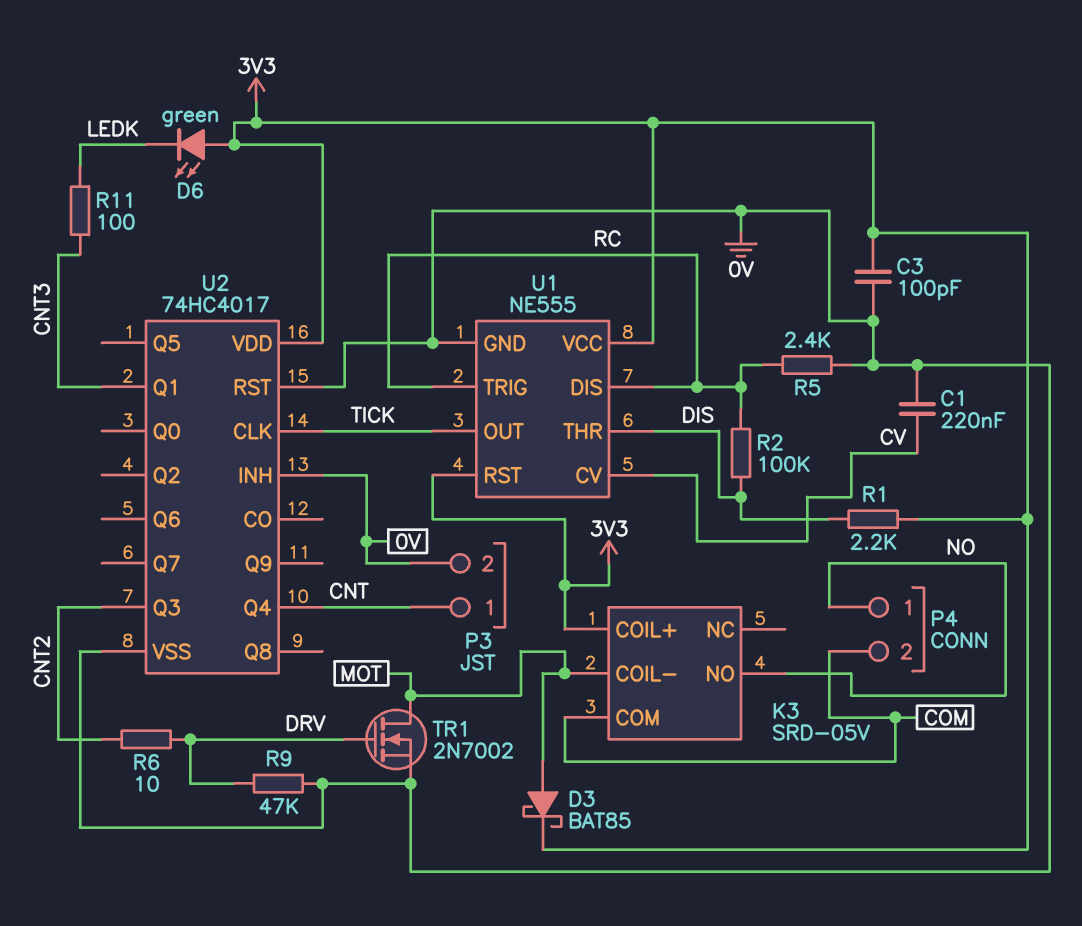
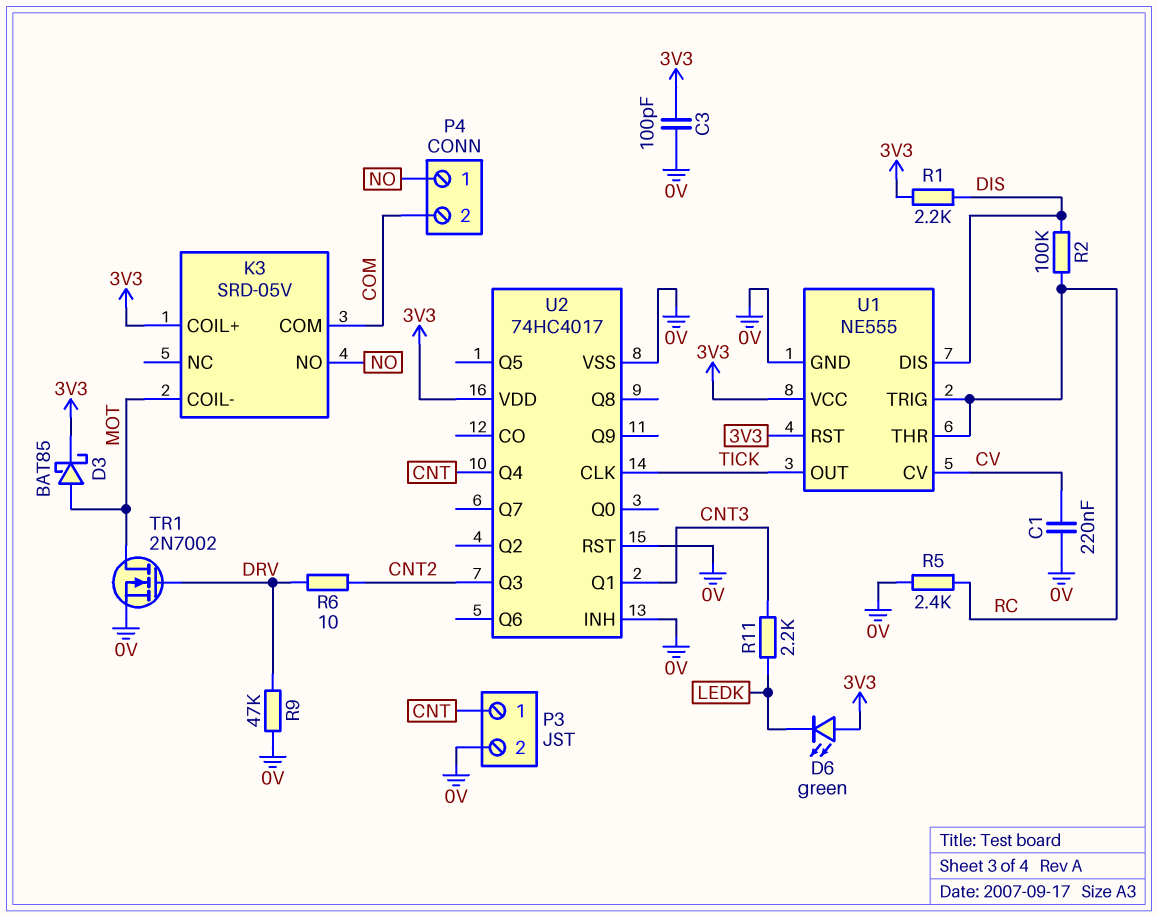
R11: 100 (CNT3, LEDK) -> 2.2k (CNT3, LEDK)
U1 pin DIS: RC -> DIS
U1 pin THR: DIS -> RC

